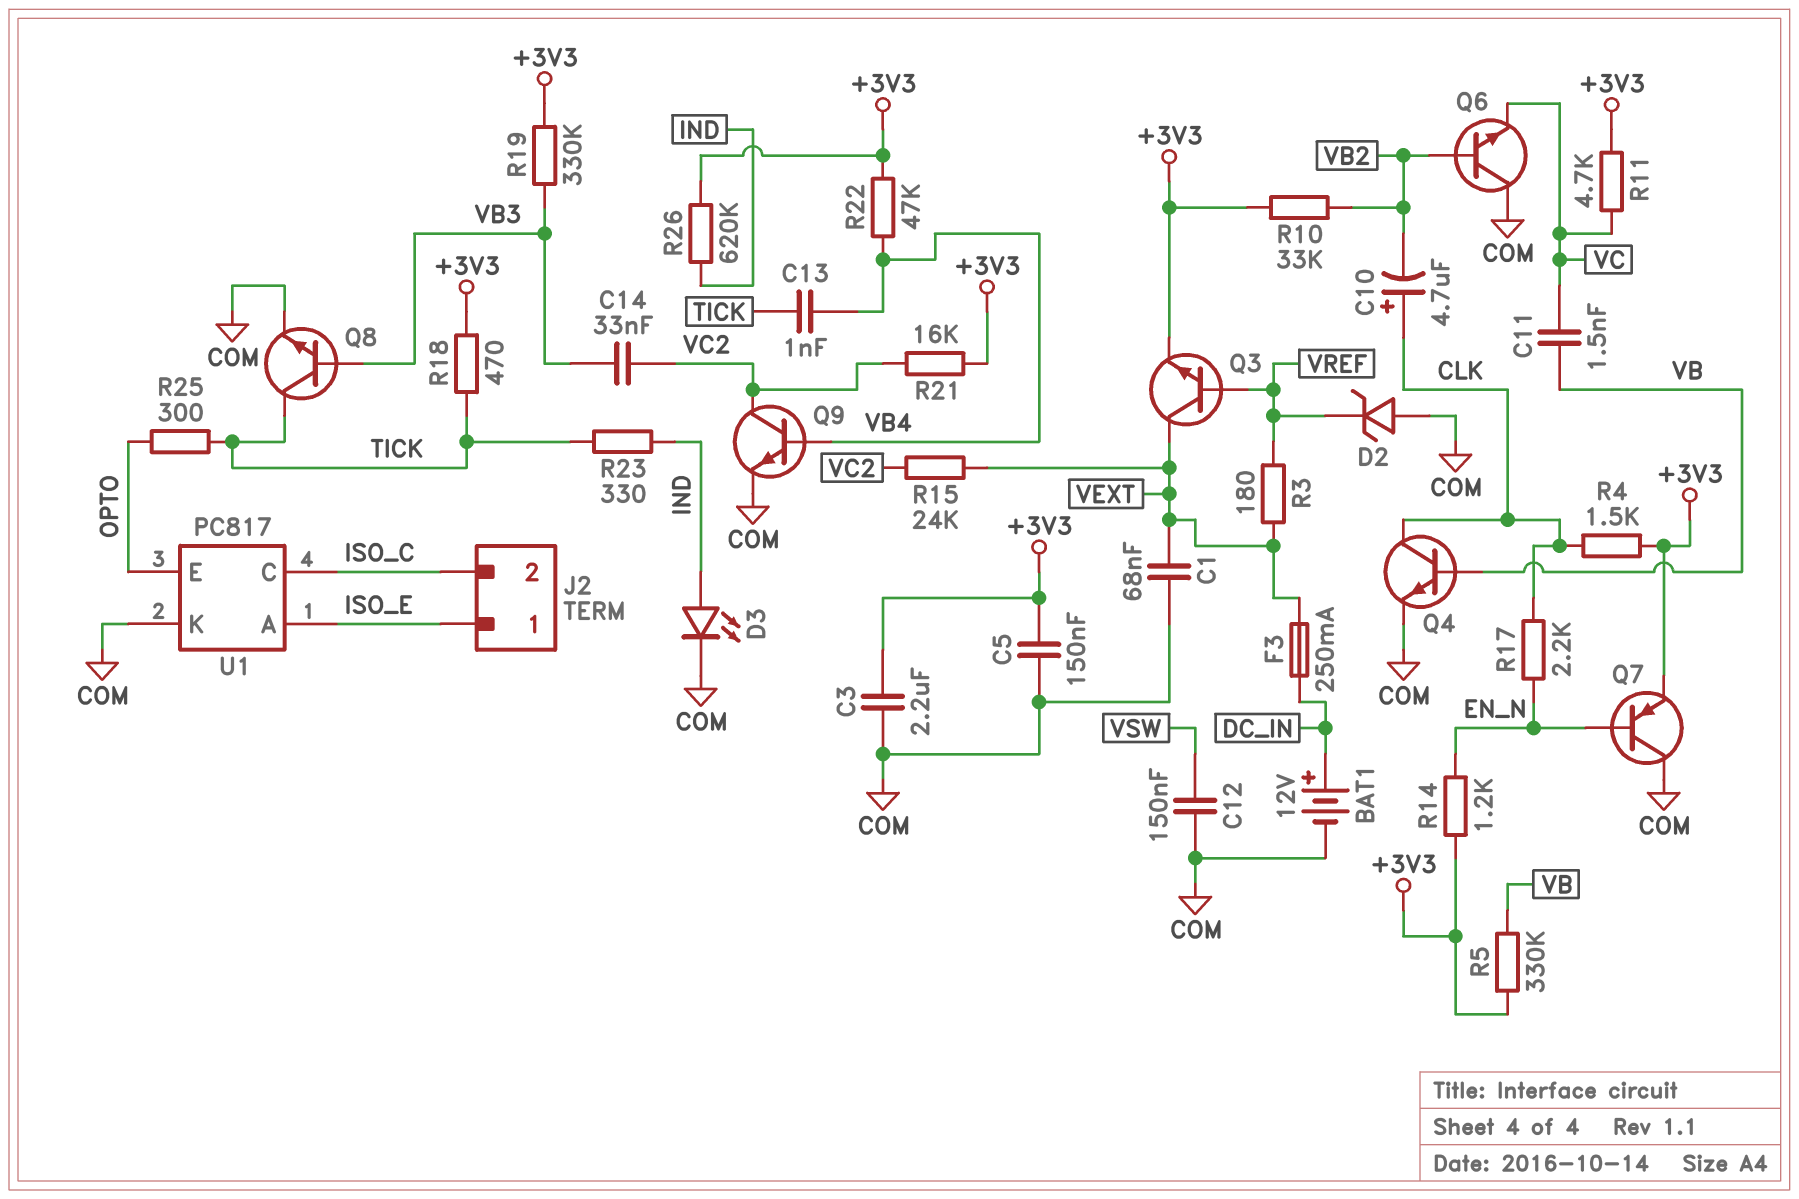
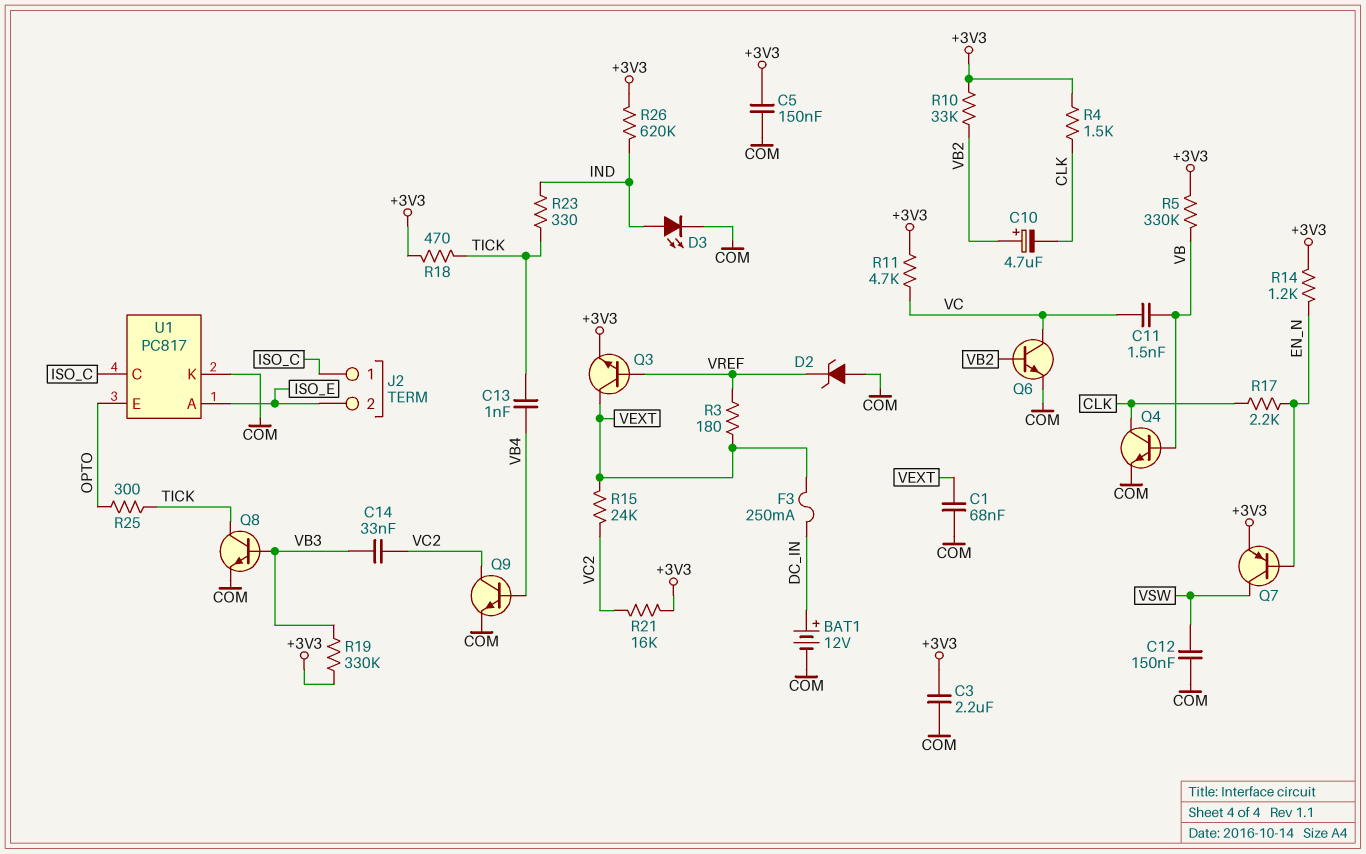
C10: 4.7uF (plus CLK, minus VB2) -> 4.7uF (plus VB2, minus CLK)
J2 pin 1: ISO_E -> ISO_C
J2 pin 2: ISO_C -> ISO_E
Q6: NPN (B VB2, C COM, E VC) -> NPN (B VB2, C VC, E COM)
Q7: PNP (B EN_N, C COM, E +3V3) -> PNP (B EN_N, C VSW, E +3V3)
R22: 47k (+3V3, VB4) -> none

